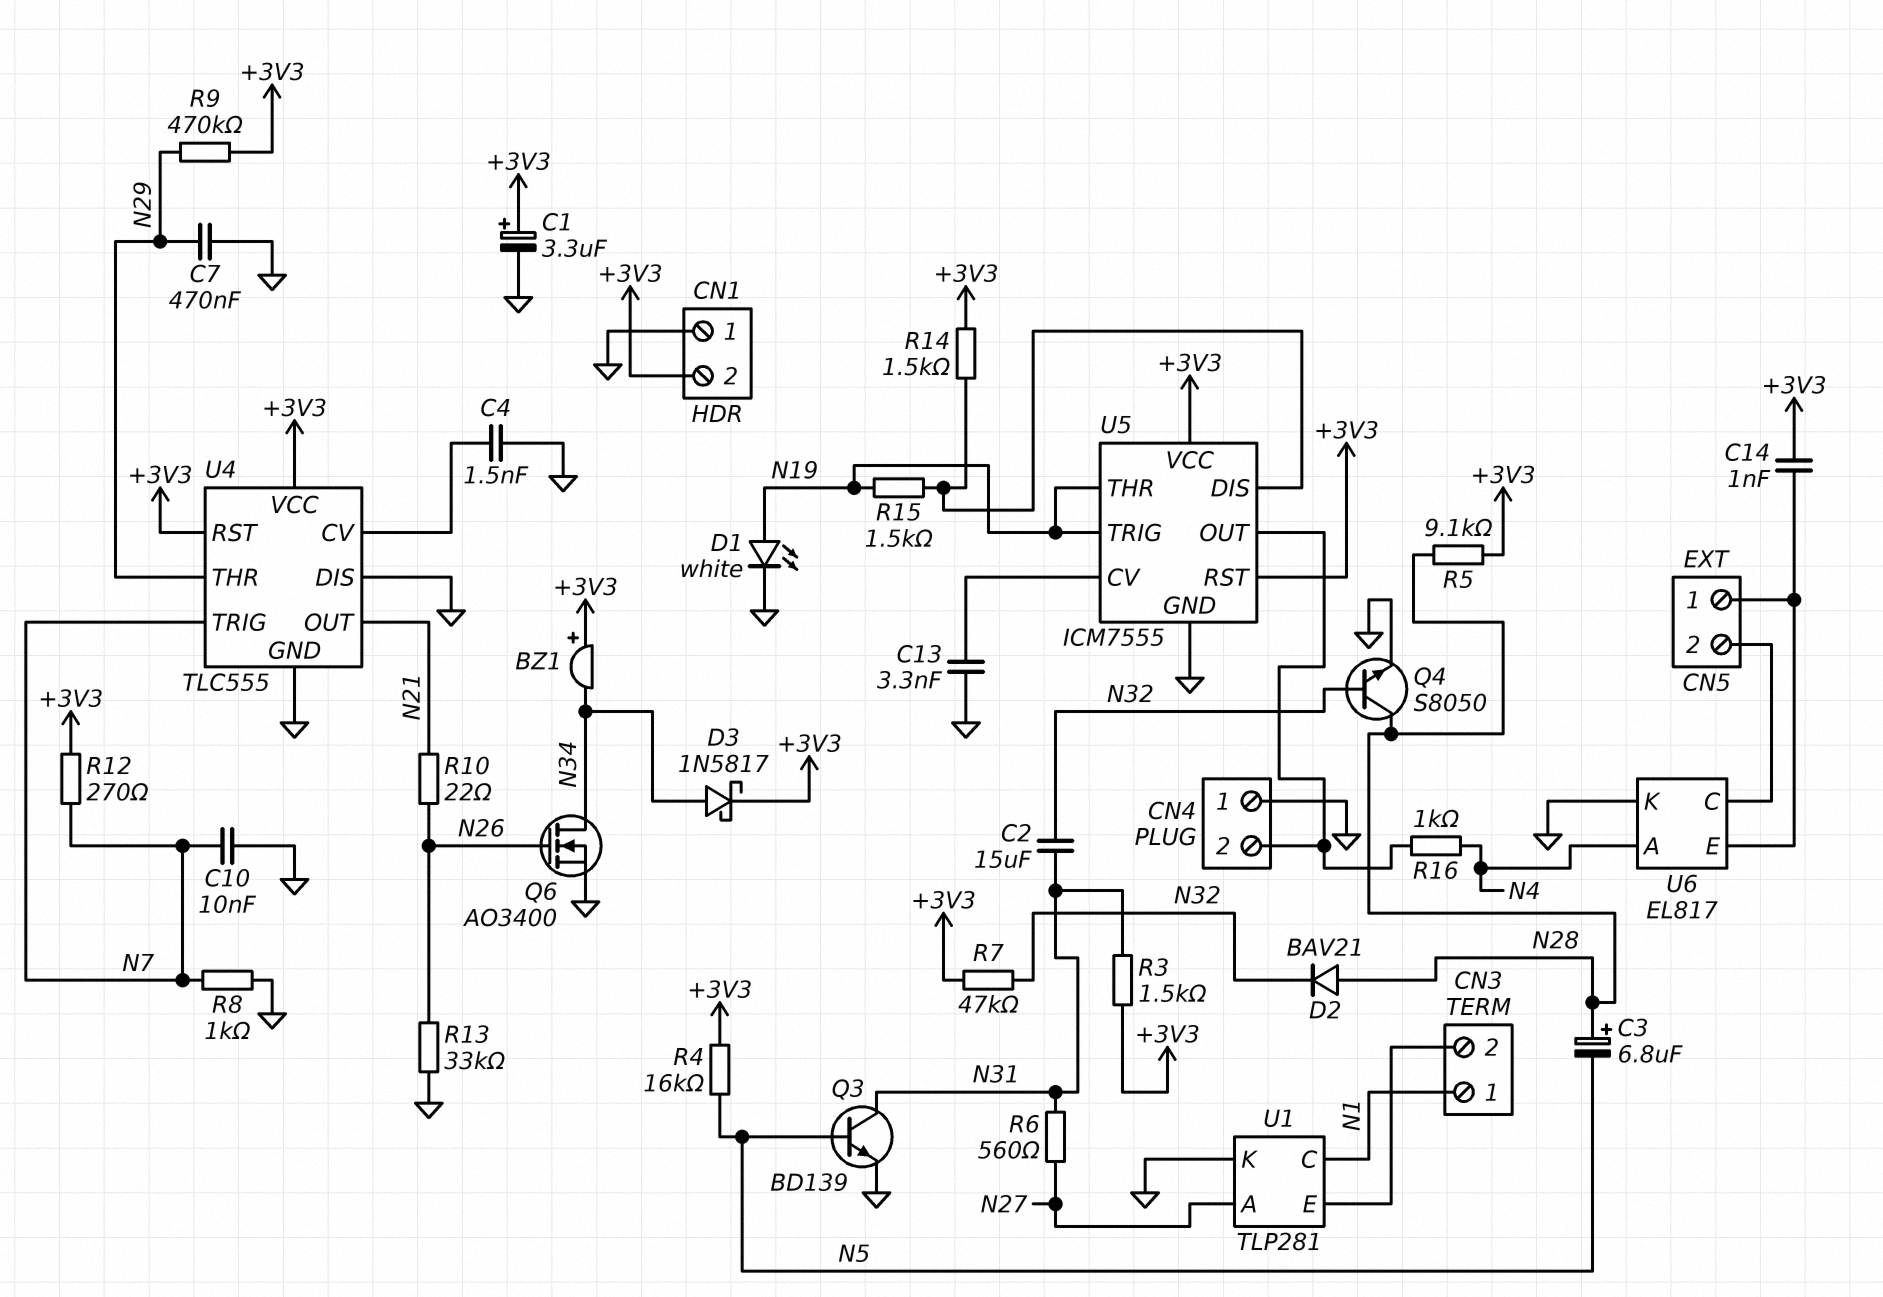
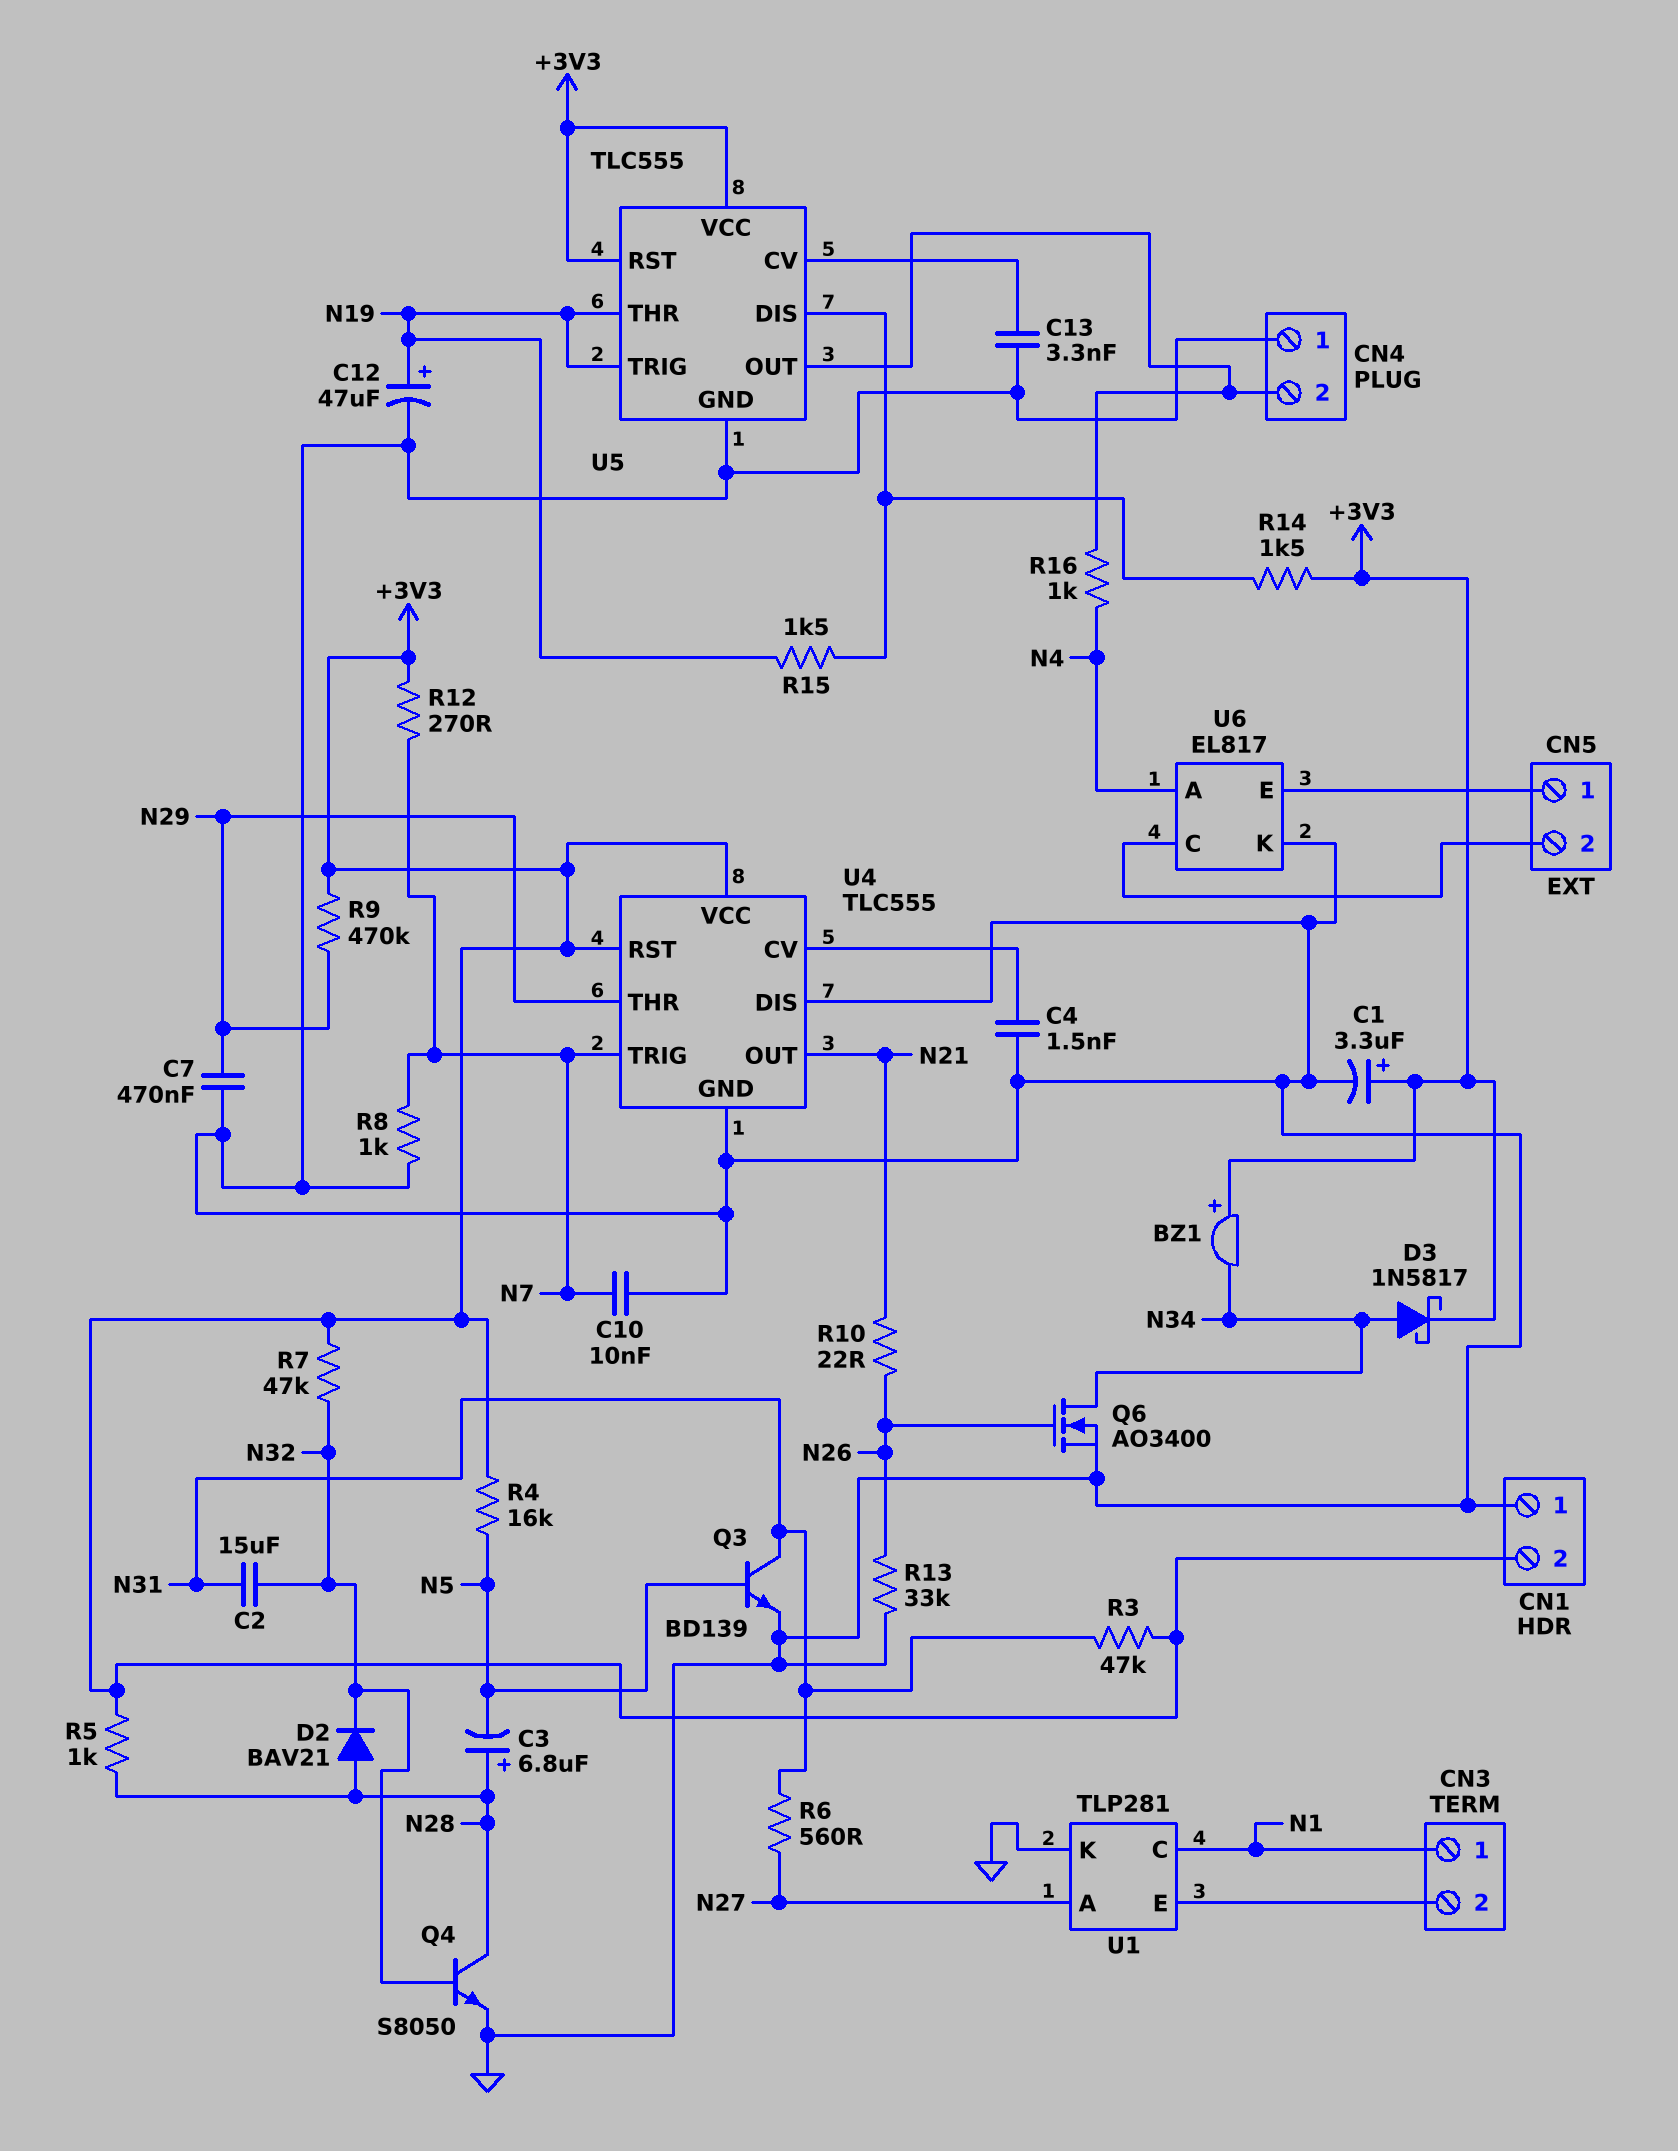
C12: none -> 47uF (plus N19, minus GND)
C14: 1nF (+3V3, CN5/1) -> none
D1: LED white (A N19, K GND) -> none
R3: 1.5k (+3V3, N31) -> 47k (+3V3, N31)
R5: 9.1k (+3V3, N28) -> 1k (+3V3, N28)
U5: ICM7555 -> TLC555

